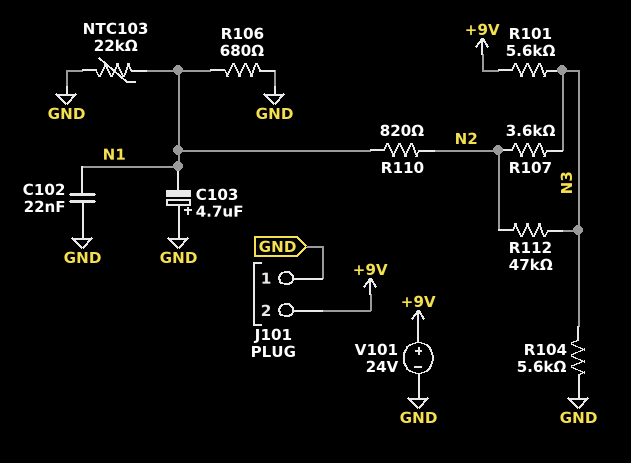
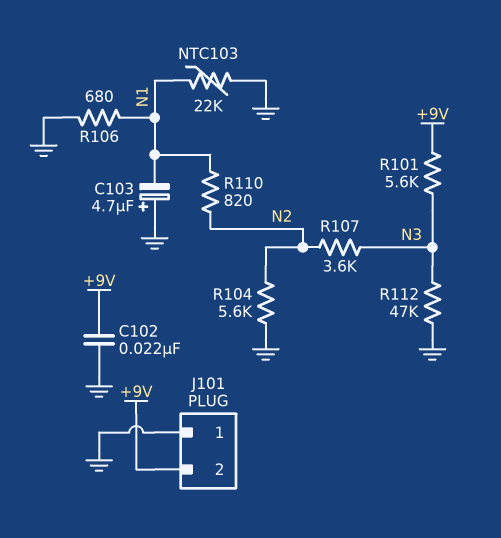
C102: 22nF (GND, N1) -> 22nF (+9V, GND)
R104: 5.6k (GND, N3) -> 5.6k (GND, N2)
R112: 47k (N2, N3) -> 47k (GND, N3)
V101: 24V (plus +9V, minus GND) -> none

